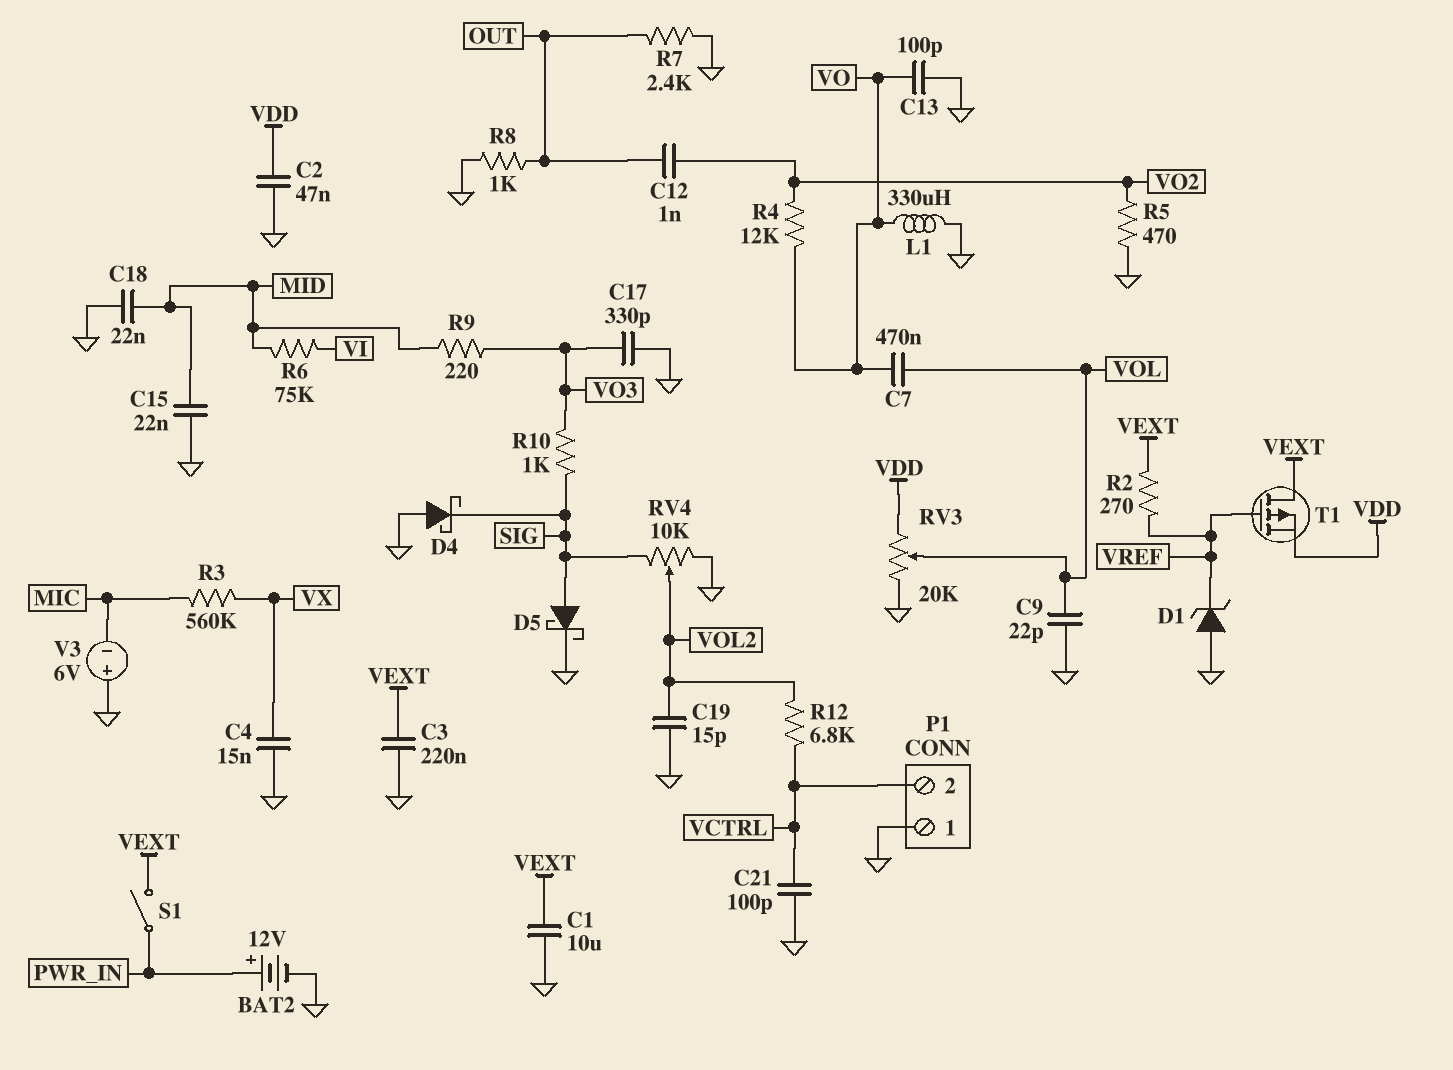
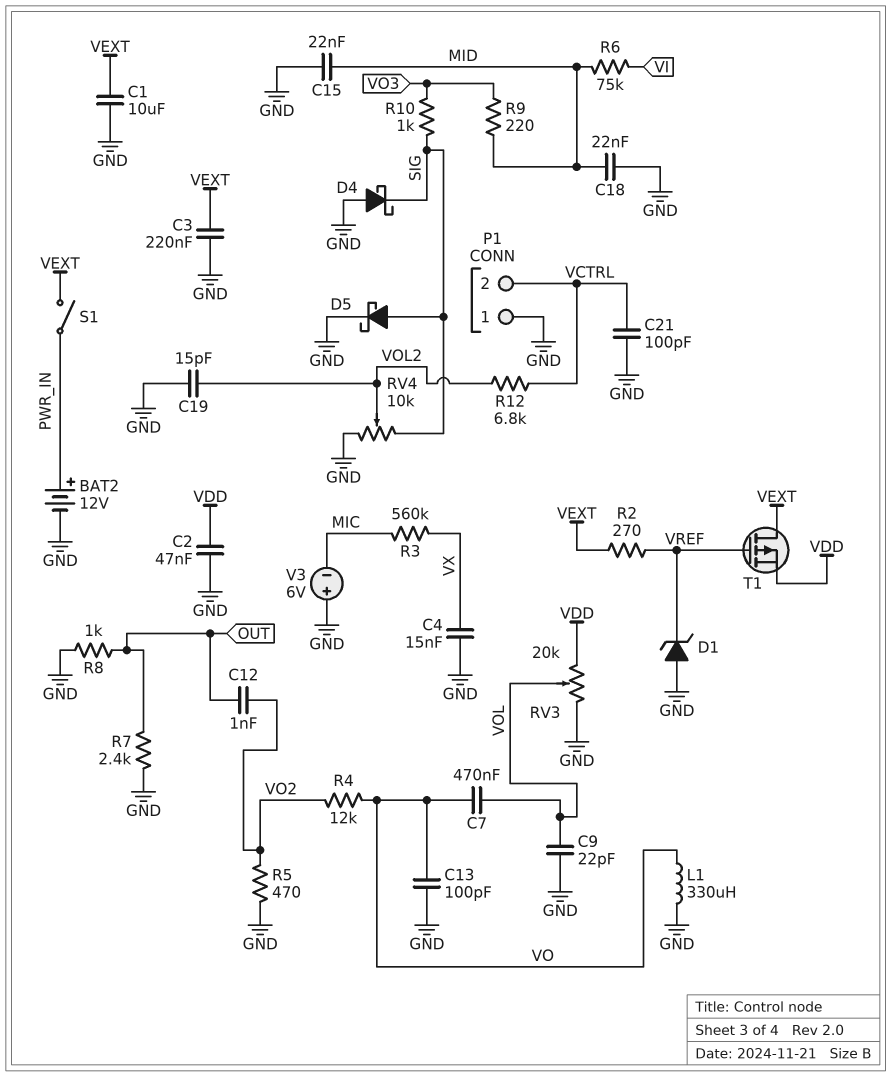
C17: 330pF (GND, VO3) -> none

